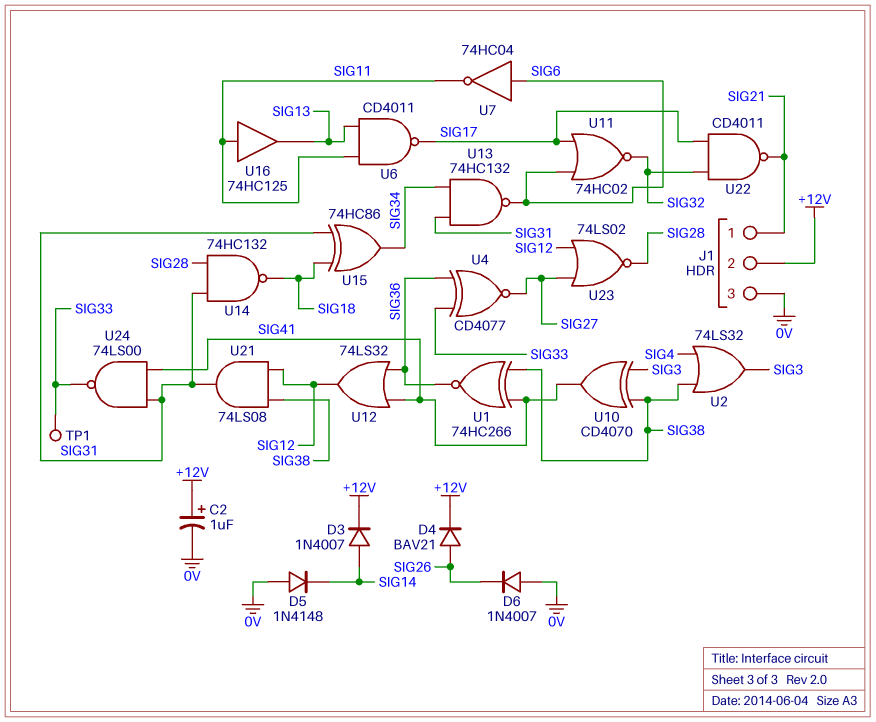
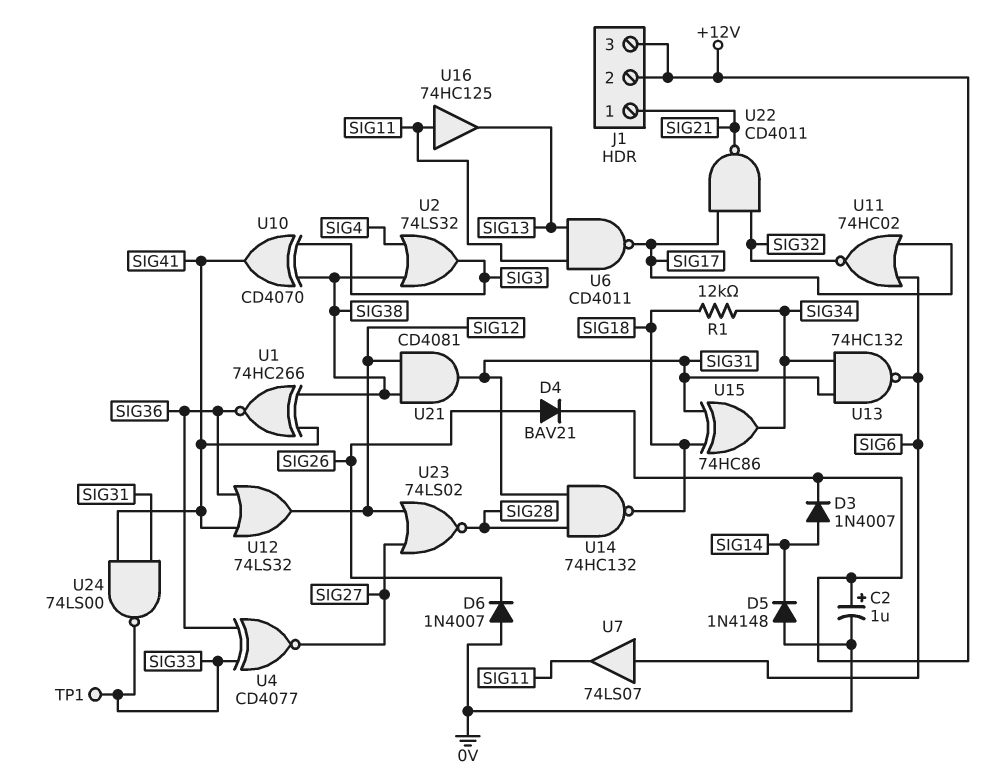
J1 pin 3: 0V -> +12V
R1: none -> 12k (SIG18, SIG34)
U7: NOT 74HC04 (in SIG6, out SIG11) -> buffer 74LS07 (in SIG6, out SIG11)
U21: AND 74LS08 (in SIG12, in SIG38, out SIG31) -> AND CD4081 (in SIG12, in SIG38, out SIG31)

